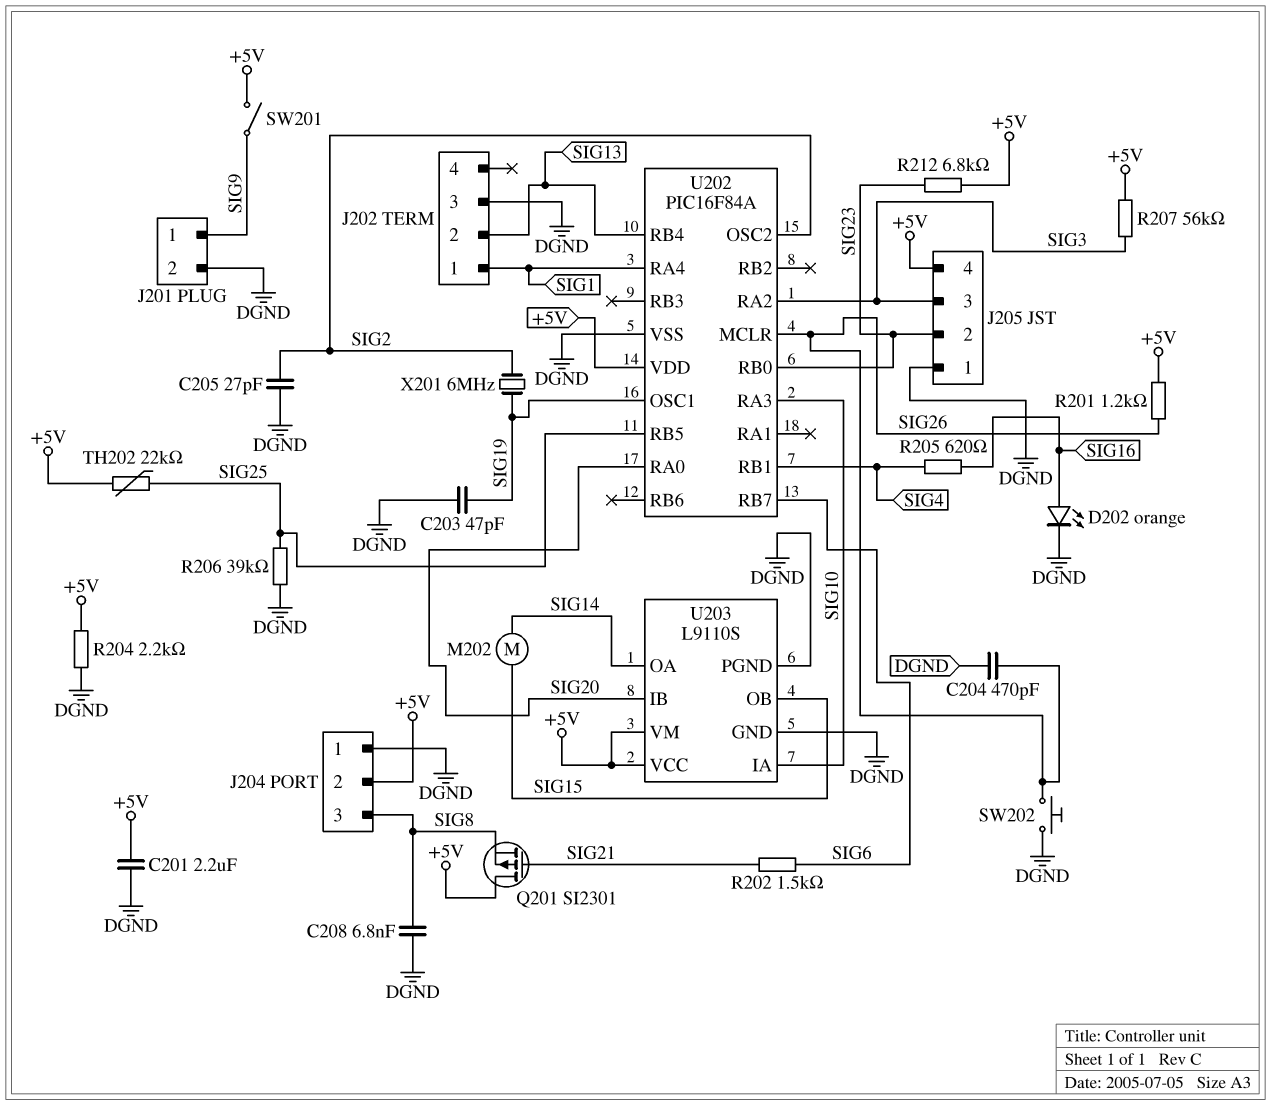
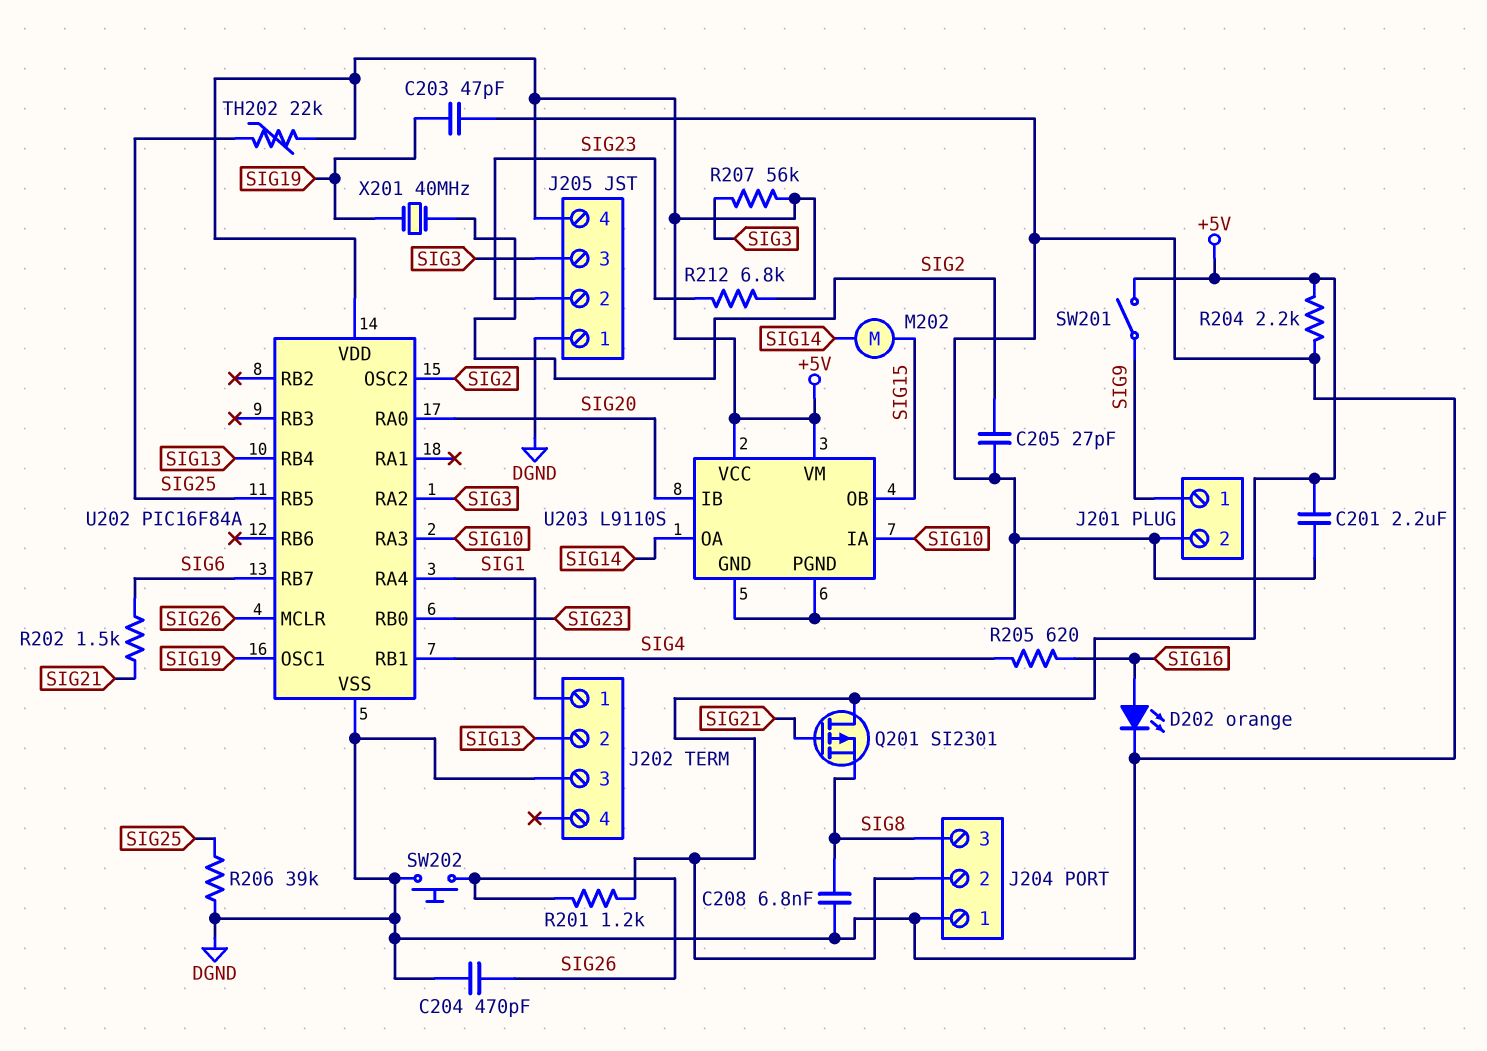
X201: 6MHz (SIG2, SIG19) -> 40MHz (SIG2, SIG19)

